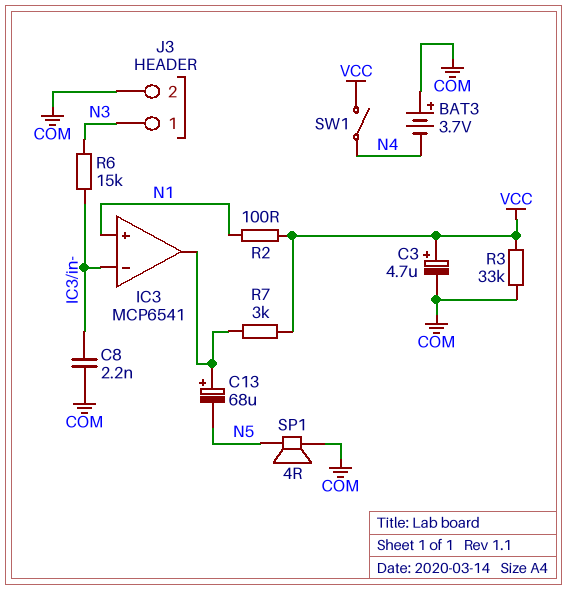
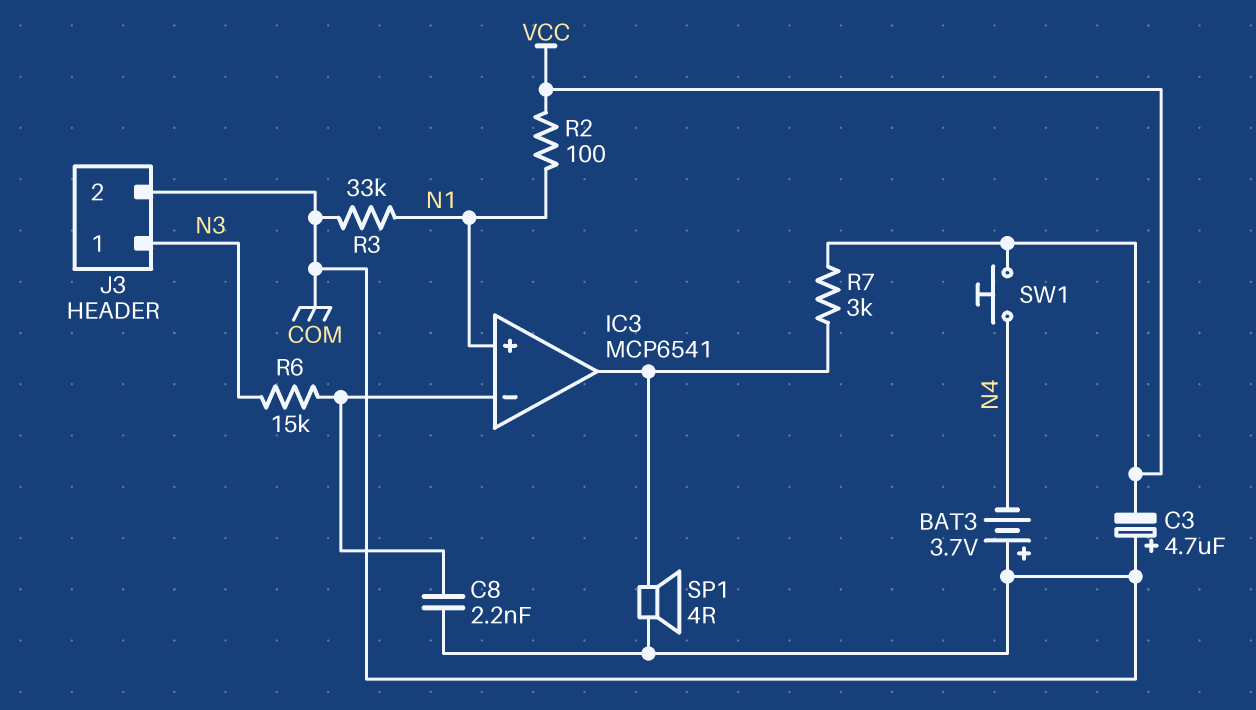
C3: 4.7uF (plus VCC, minus COM) -> 4.7uF (plus COM, minus VCC)
C13: 68uF (plus IC3/out, minus N5) -> none
R3: 33k (COM, VCC) -> 33k (COM, N1)
SP1: speaker 4R (COM, N5) -> speaker 4R (COM, IC3/out)
SW1: switch (N4, VCC) -> button (N4, VCC)

